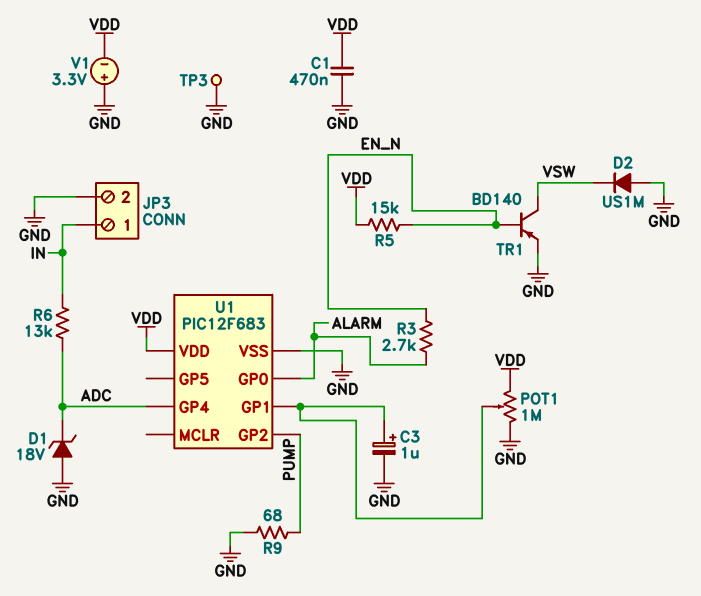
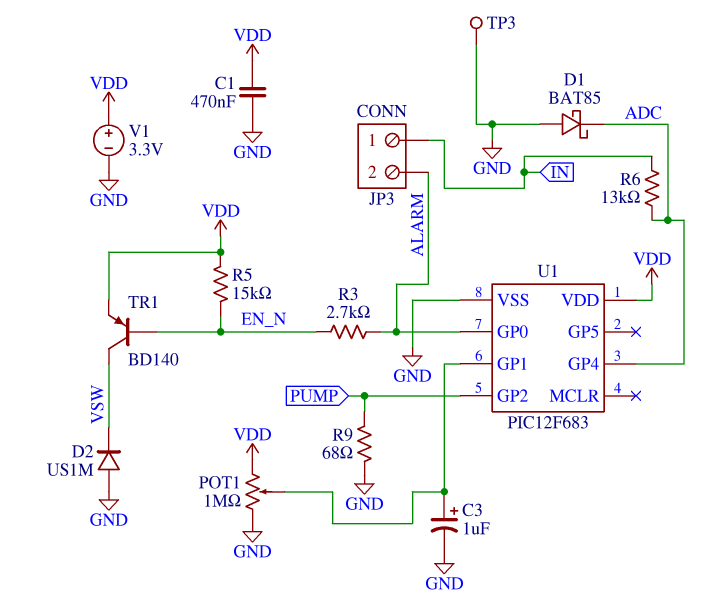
D1: zener 18V (A GND, K ADC) -> schottky BAT85 (A GND, K ADC)
JP3 pin 2: GND -> ALARM
TR1: PNP BD140 (B EN_N, C VSW, E GND) -> PNP BD140 (B EN_N, C VSW, E VDD)
V1: 3.3V (plus GND, minus VDD) -> 3.3V (plus VDD, minus GND)

